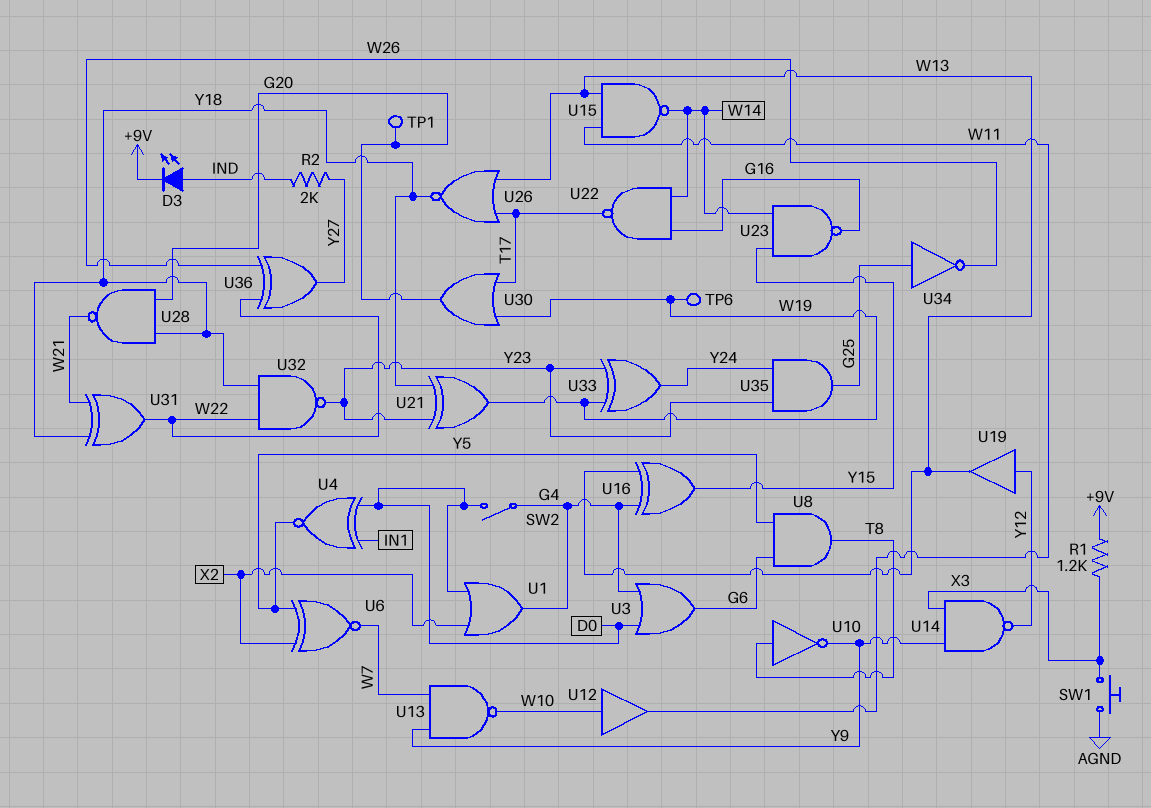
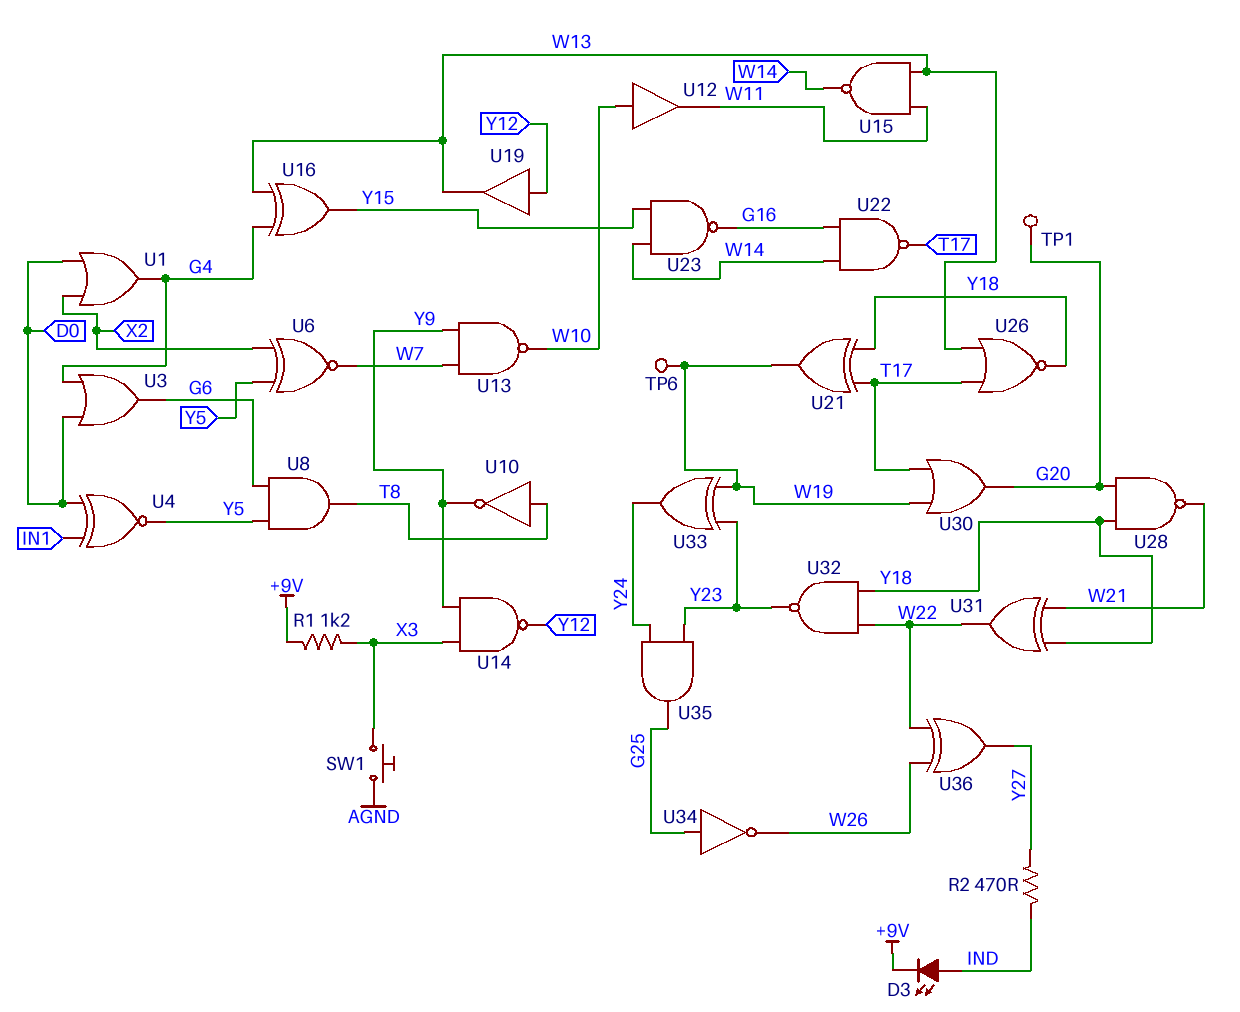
R2: 2k (IND, Y27) -> 470 (IND, Y27)
SW2: switch (D0, G4) -> none
U21: XOR (in Y18, in Y23, out W19) -> XOR (in T17, in Y18, out W19)

